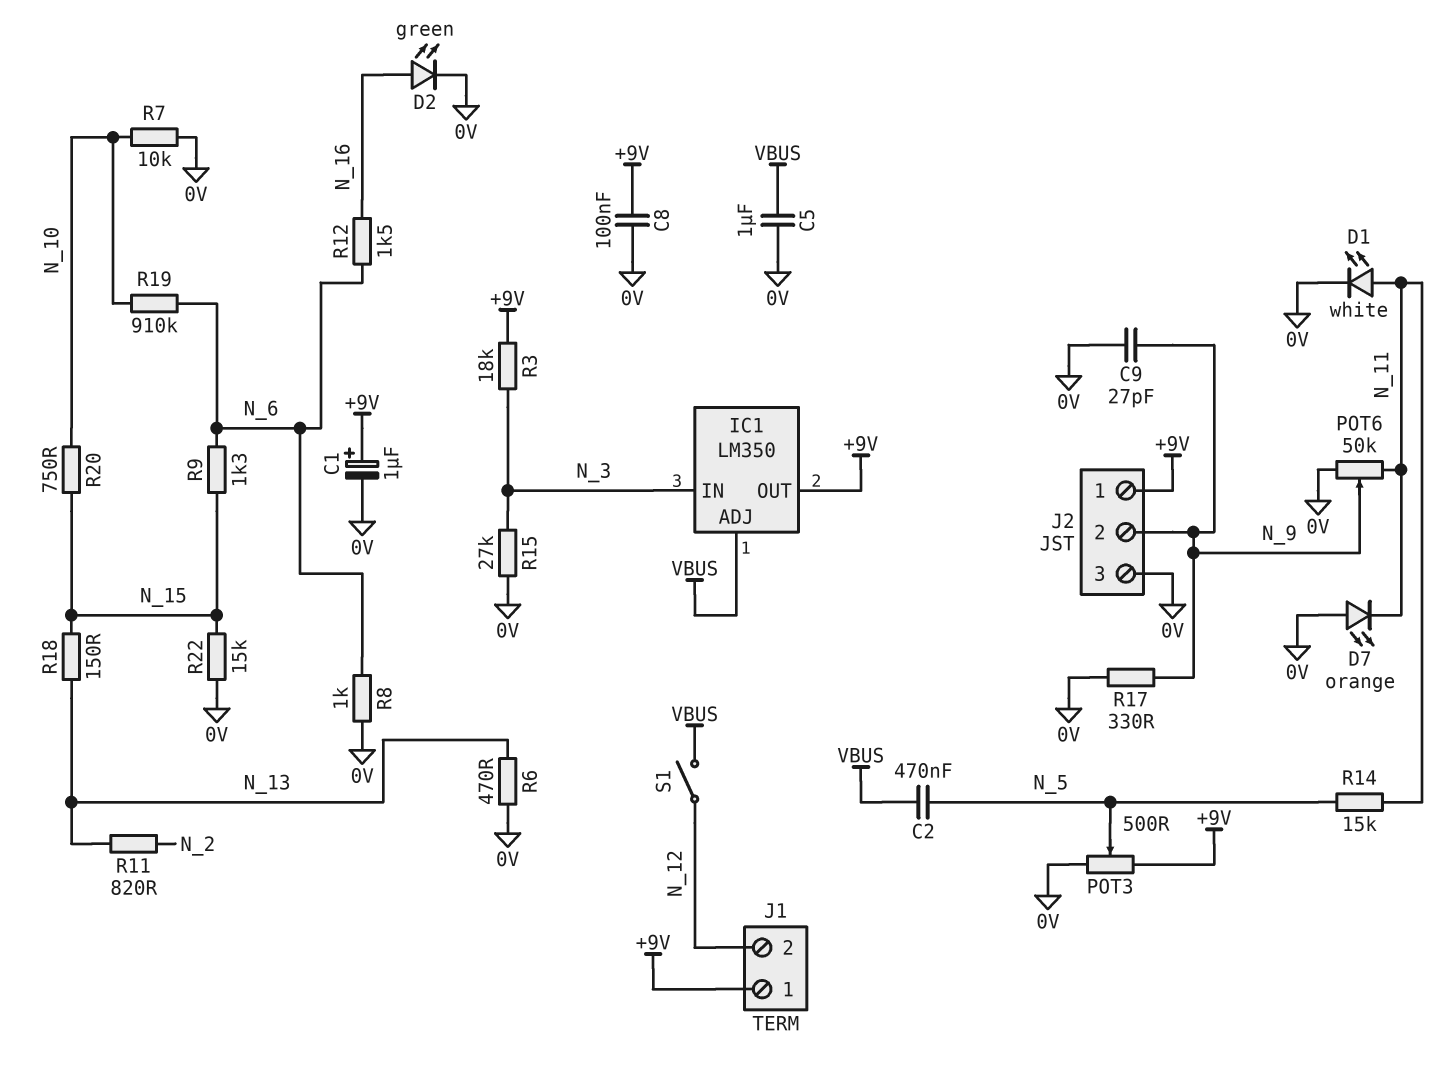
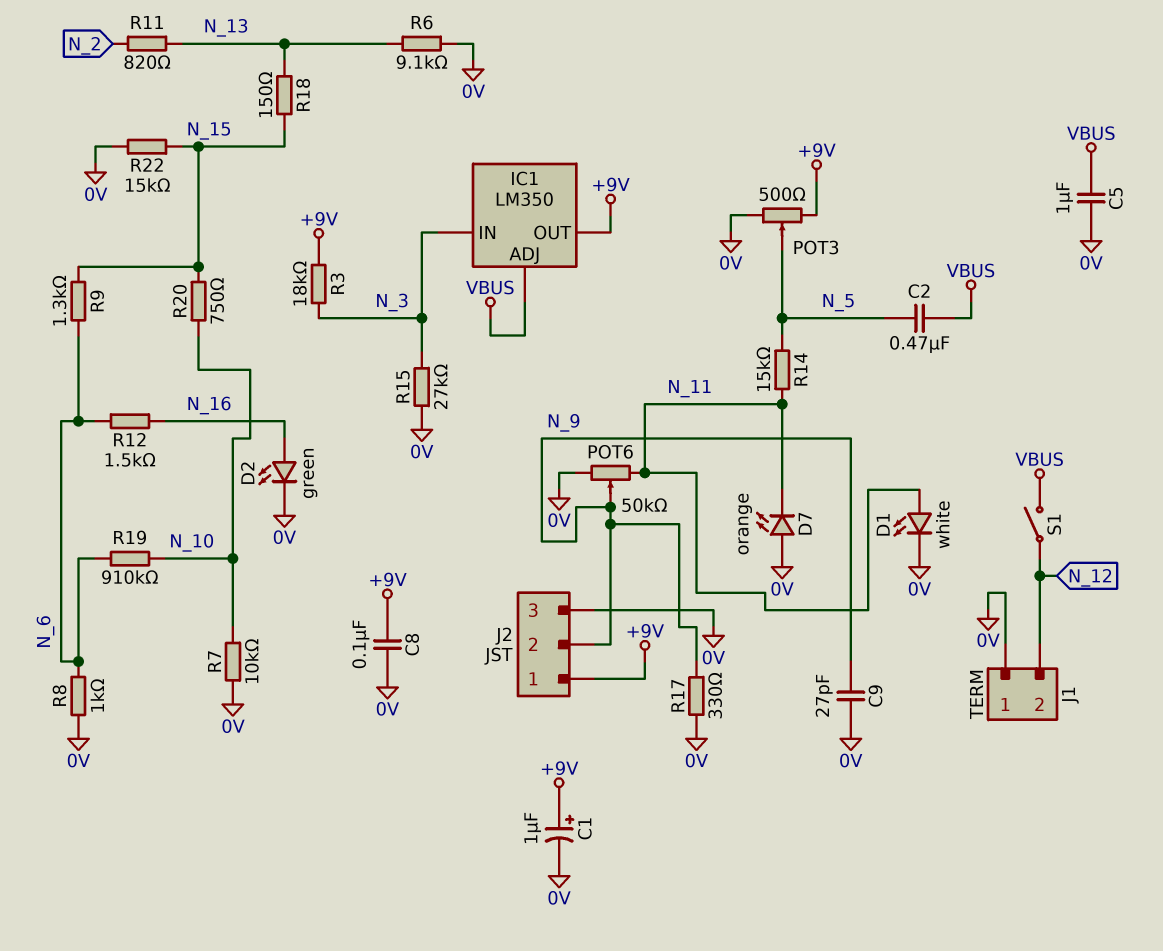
J1 pin 1: +9V -> 0V
R6: 470 (0V, N_13) -> 9.1k (0V, N_13)

